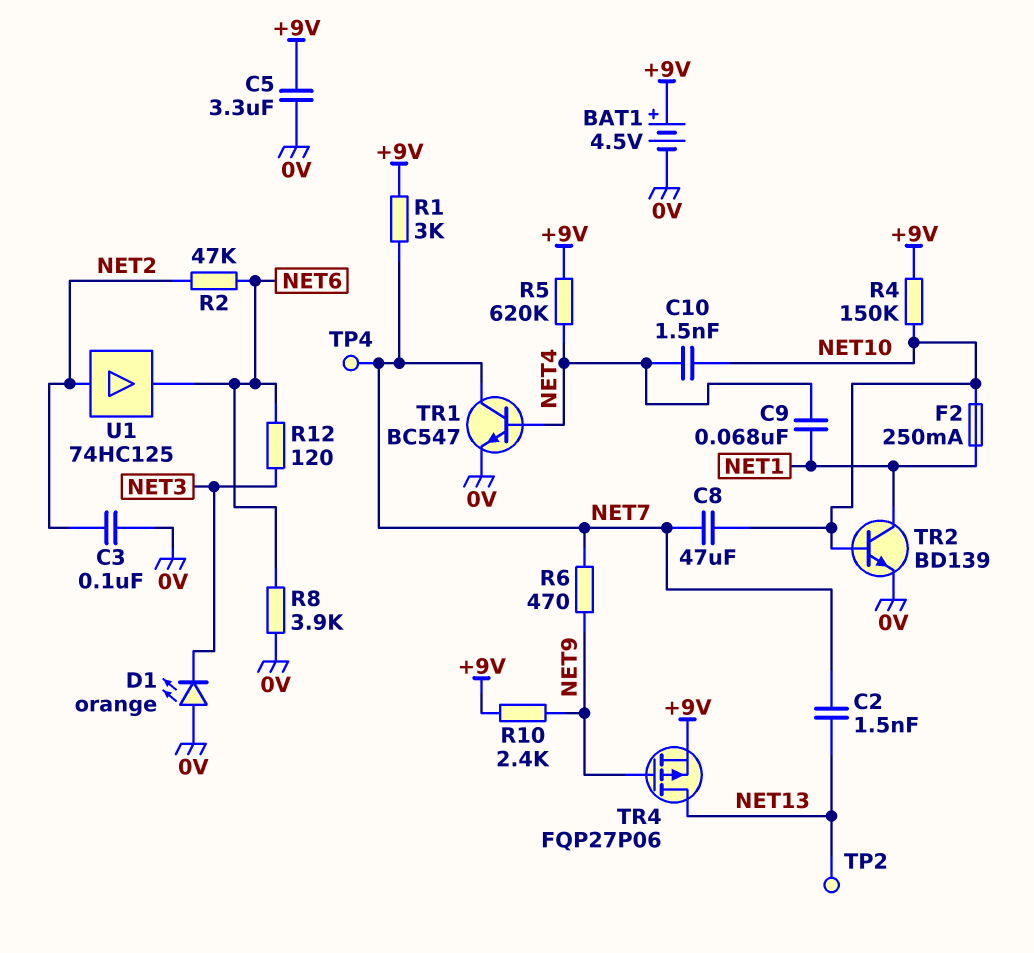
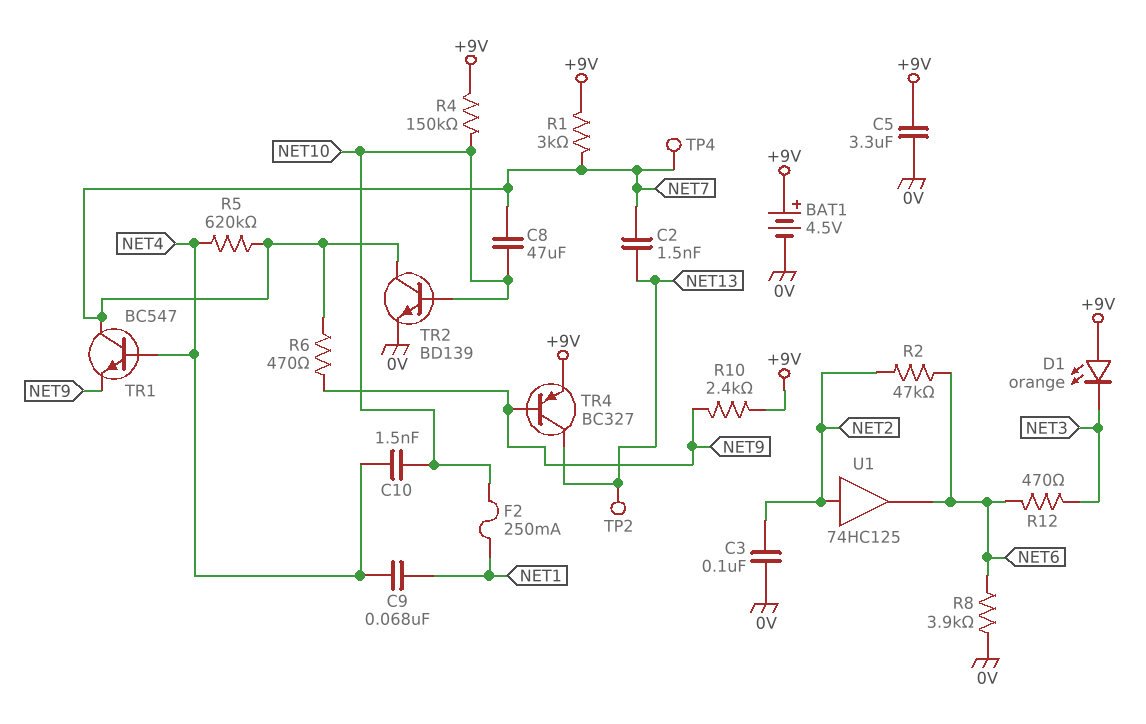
D1: LED orange (A 0V, K NET3) -> LED orange (A +9V, K NET3)
R5: 620k (+9V, NET4) -> 620k (NET4, NET7)
R12: 120 (NET3, NET6) -> 470 (NET3, NET6)
TR1: NPN BC547 (B NET4, C NET7, E 0V) -> NPN BC547 (B NET4, C NET7, E NET9)
TR2: NPN BD139 (B NET10, C NET1, E 0V) -> NPN BD139 (B NET10, C NET7, E 0V)
TR4: PMOS FQP27P06 (G NET9, D NET13, S +9V) -> PNP BC327 (B NET9, C NET13, E +9V)

